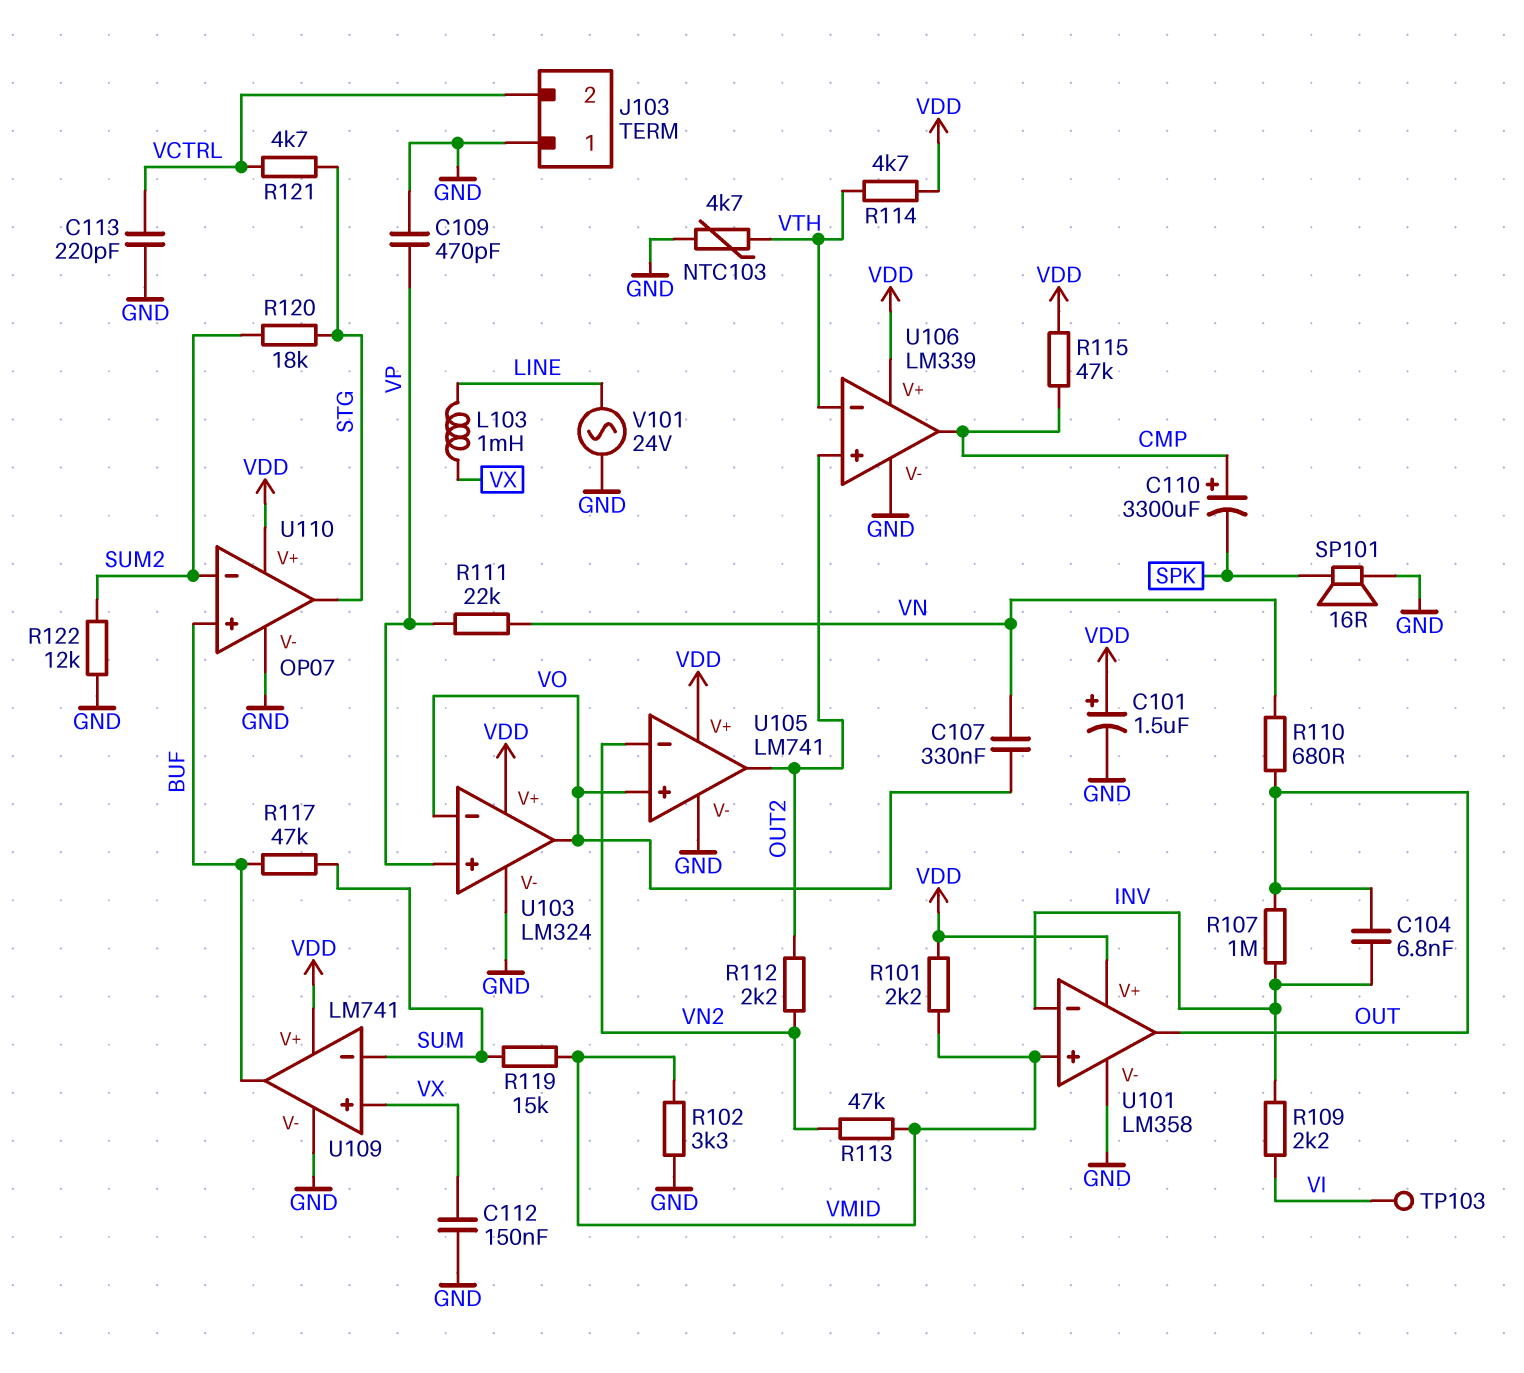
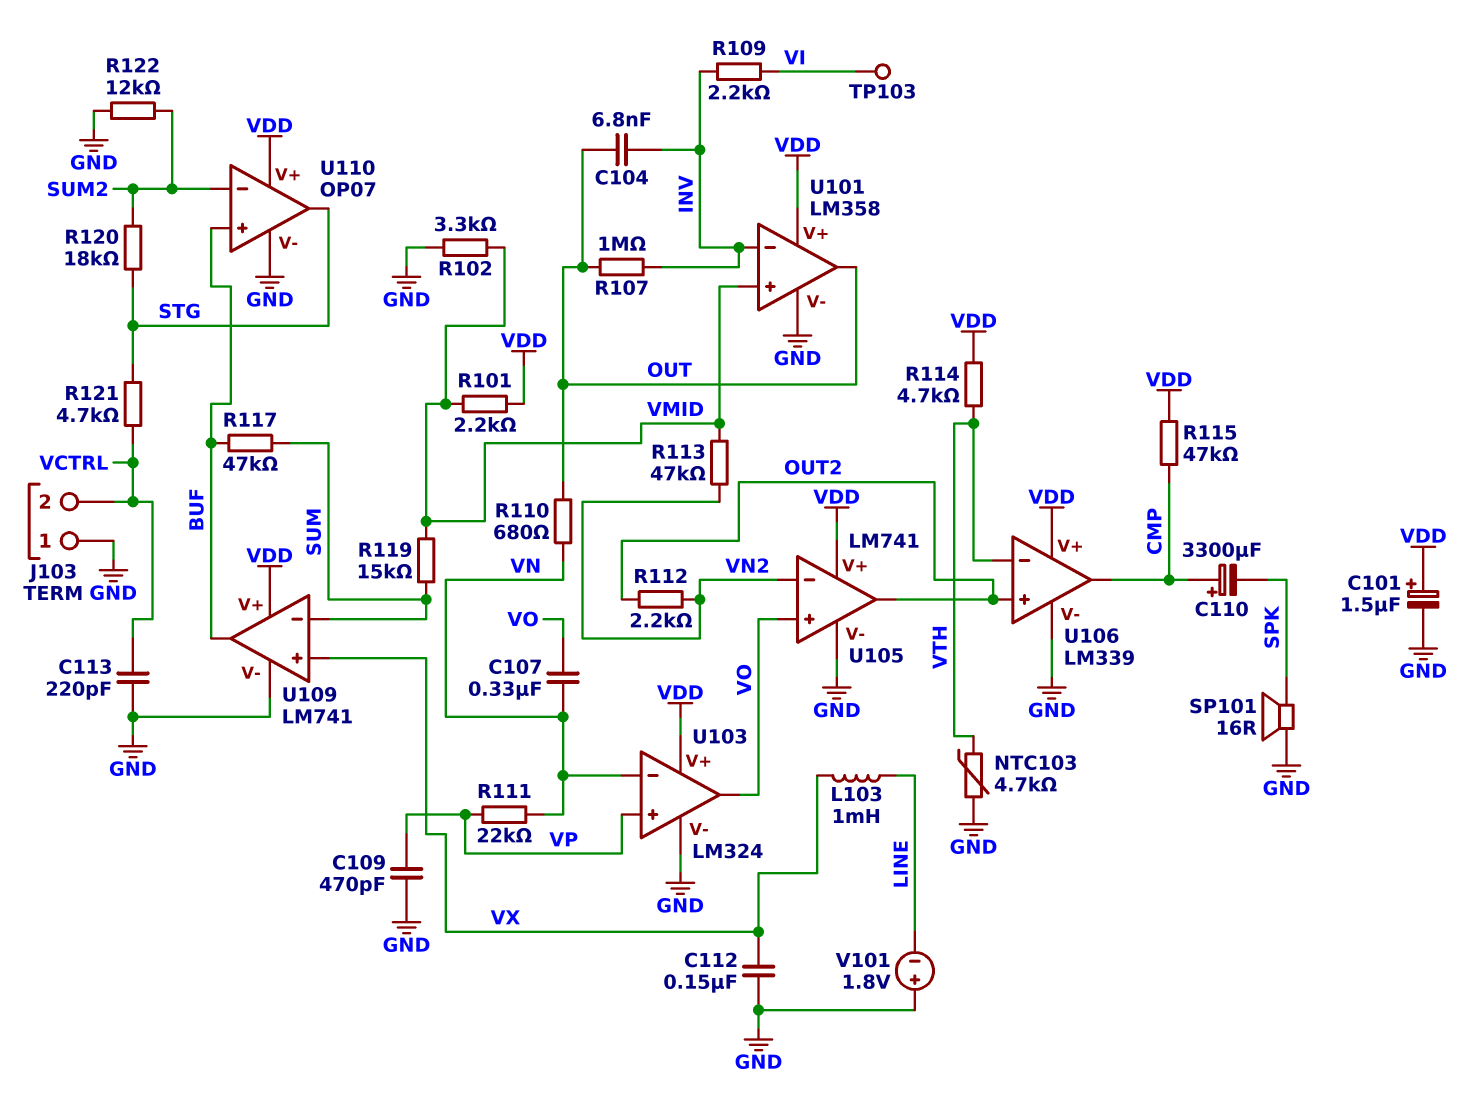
U103 pin in-: VO -> VN
V101: AC 24V (GND, LINE) -> 1.8V (plus GND, minus LINE)

